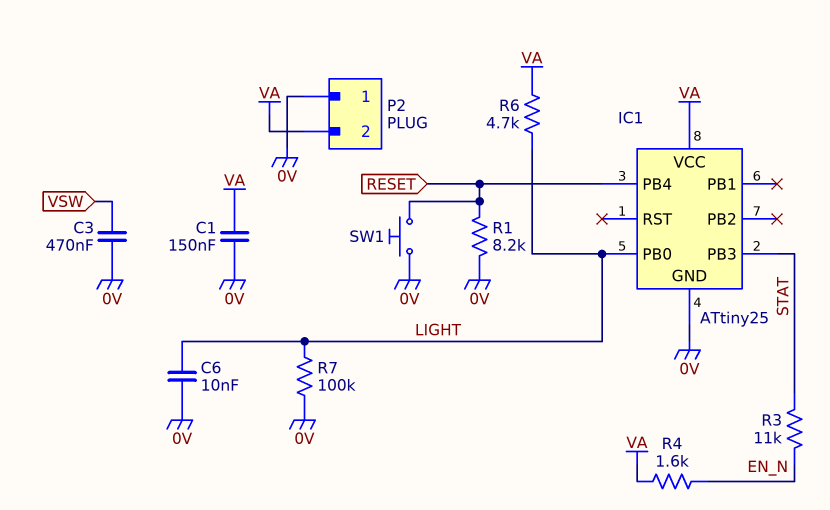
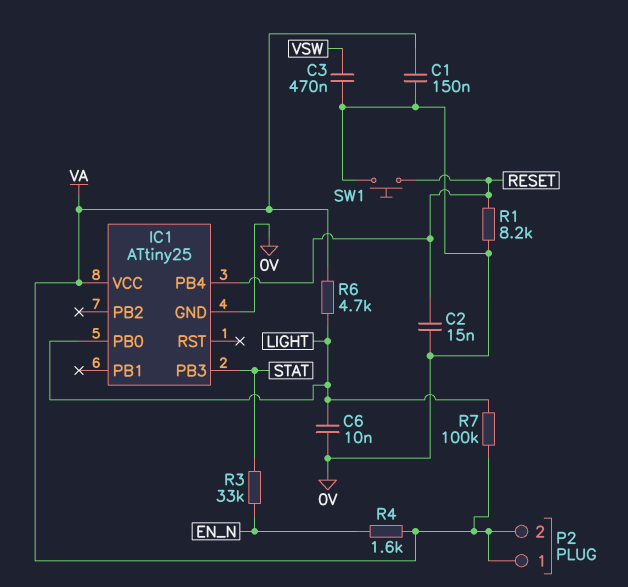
C2: none -> 15nF (0V, RESET)
P2 pin 1: 0V -> VA
R3: 11k (EN_N, STAT) -> 33k (EN_N, STAT)
R7: 100k (0V, LIGHT) -> 100k (LIGHT, VA)

